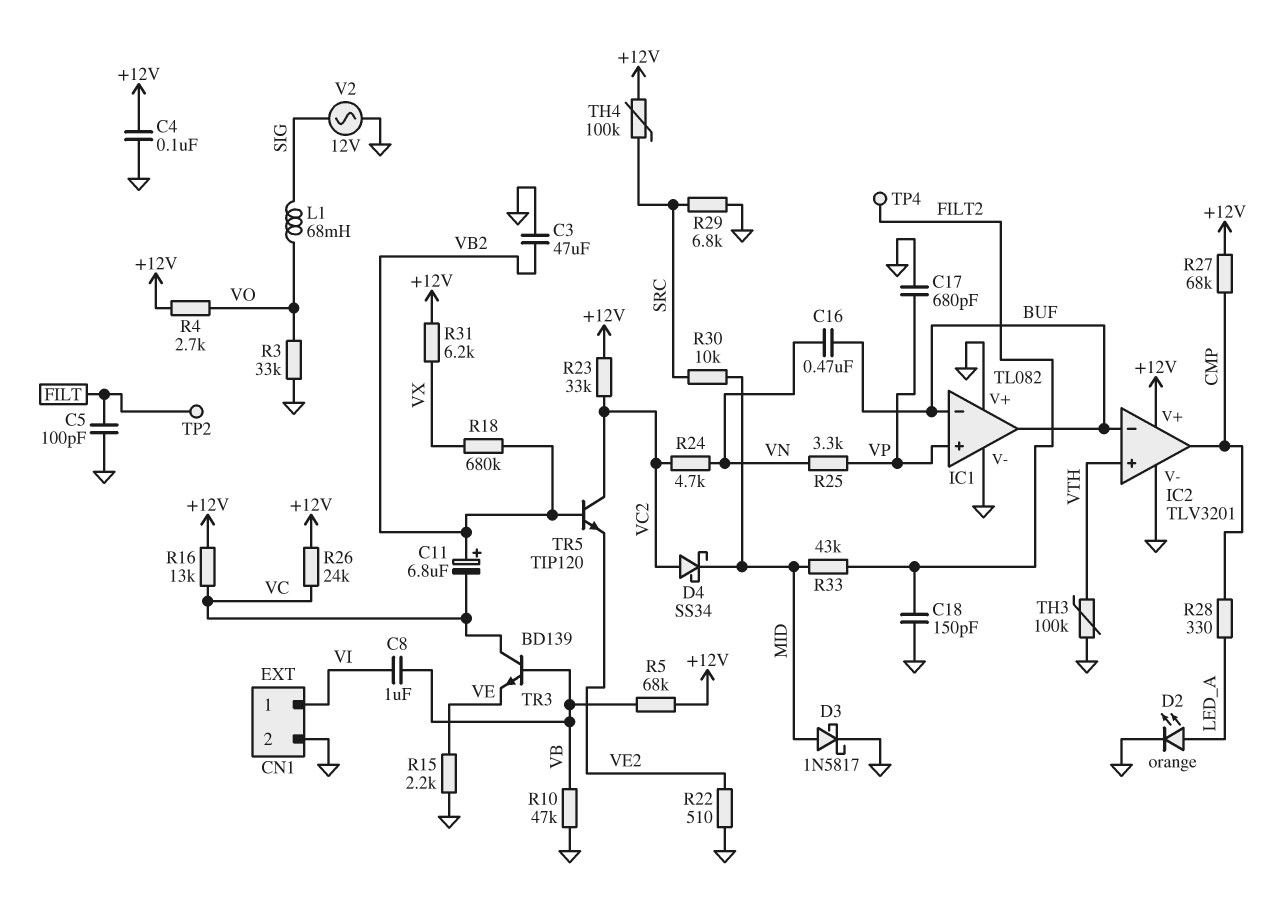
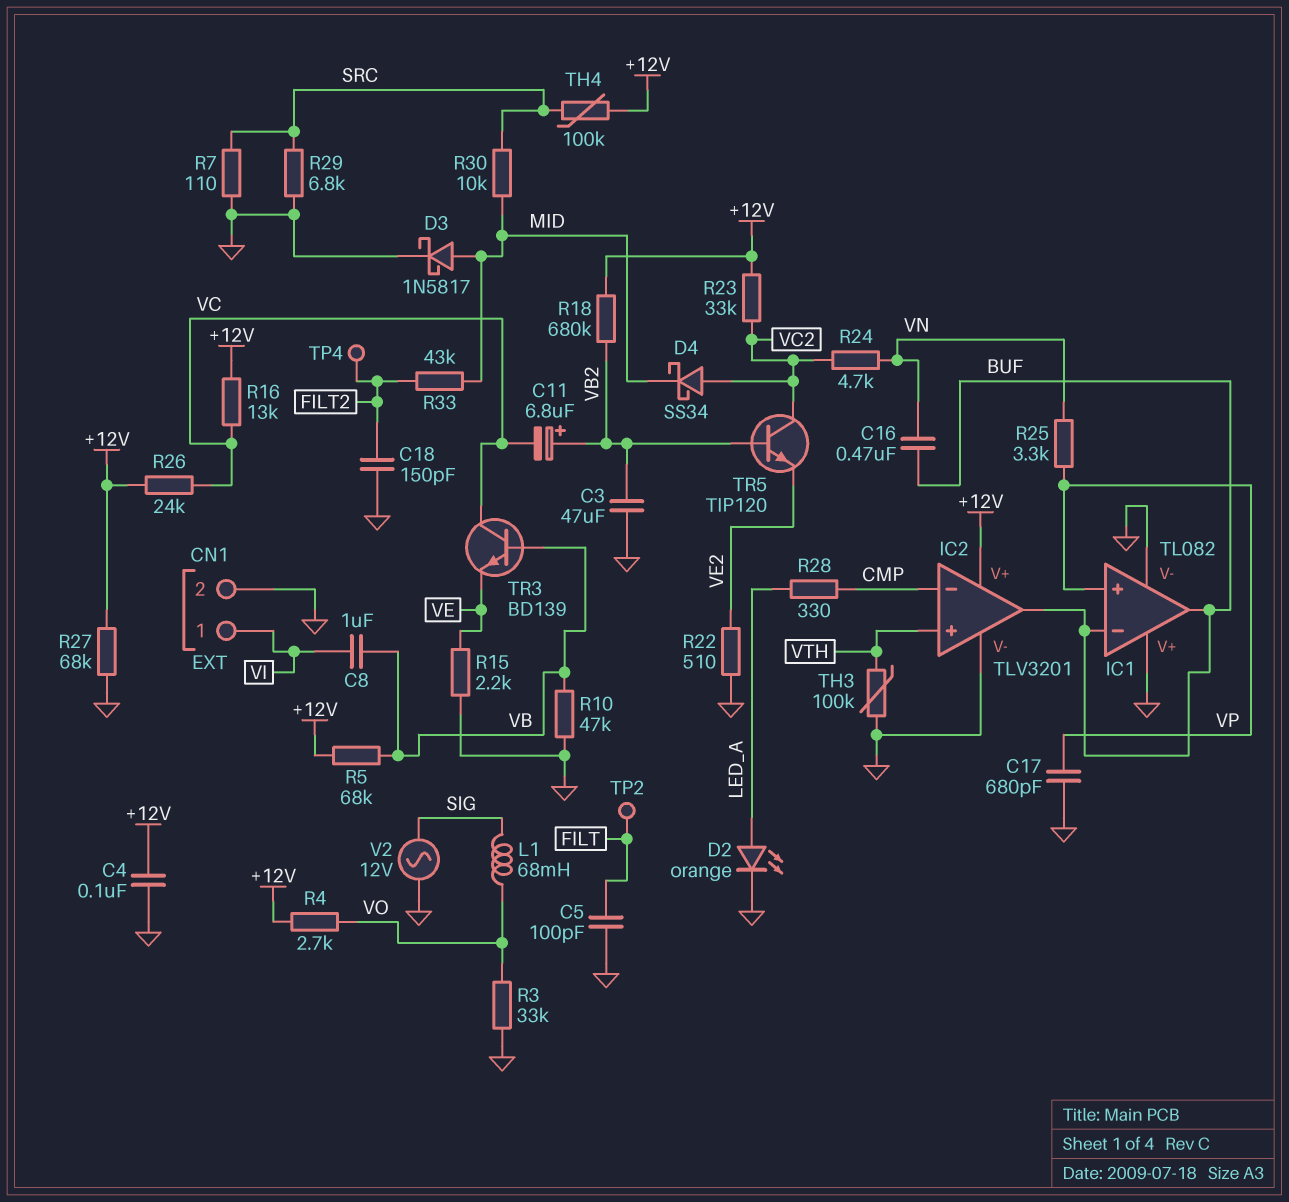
IC2 pin in-: BUF -> CMP
IC2 pin out: CMP -> BUF
R7: none -> 110 (GND, SRC)
R18: 680k (VB2, VX) -> 680k (+12V, VB2)
R27: 68k (+12V, CMP) -> 68k (+12V, GND)
R31: 6.2k (+12V, VX) -> none

